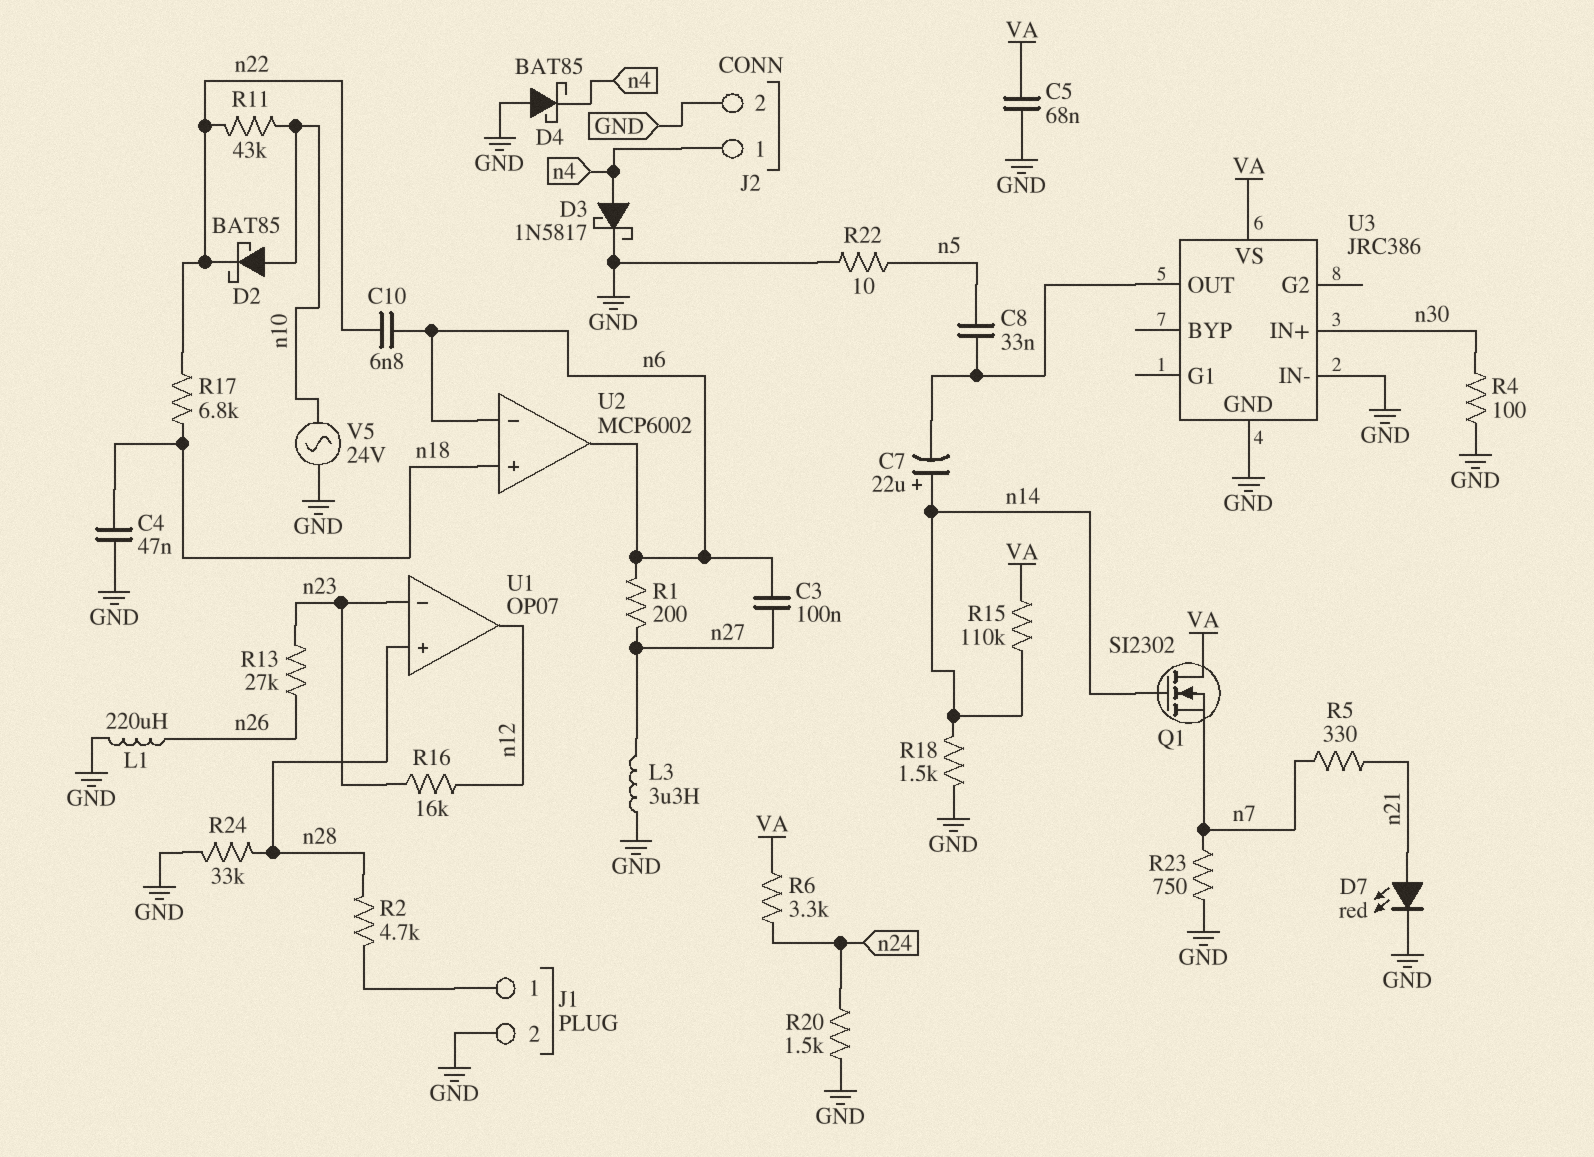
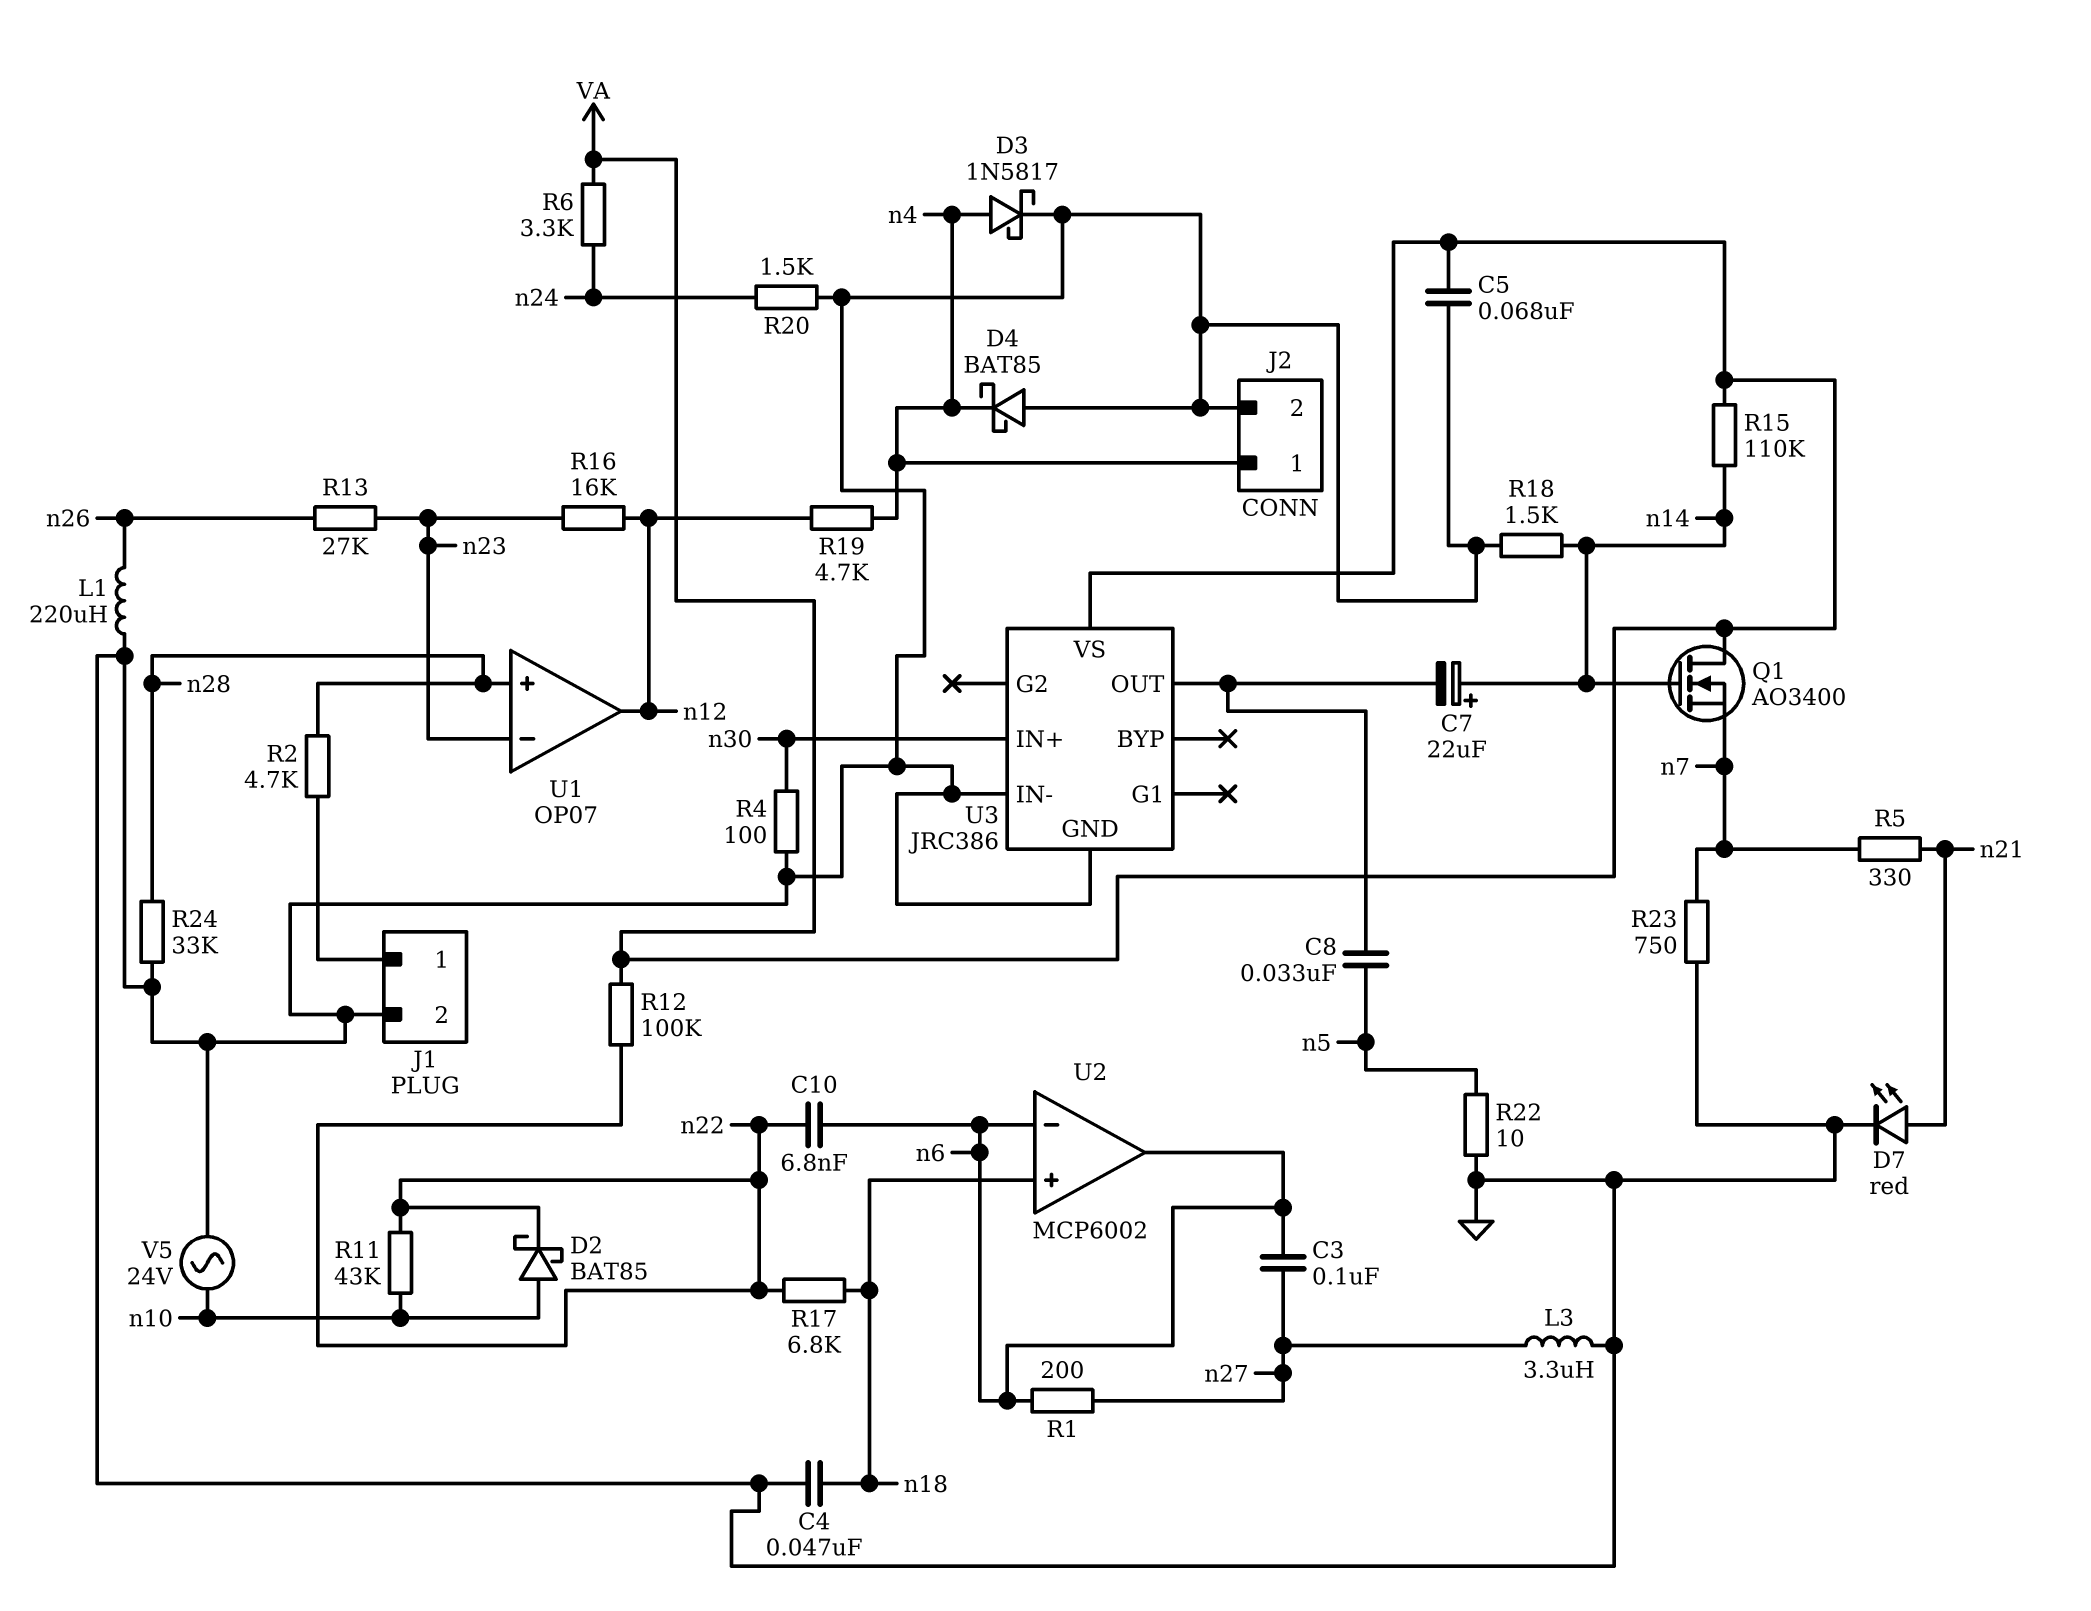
Q1: NMOS SI2302 (G n14, D VA, S n7) -> NMOS AO3400 (G n14, D VA, S n7)
R12: none -> 100k (VA, n22)
R19: none -> 4.7k (n4, n12)

